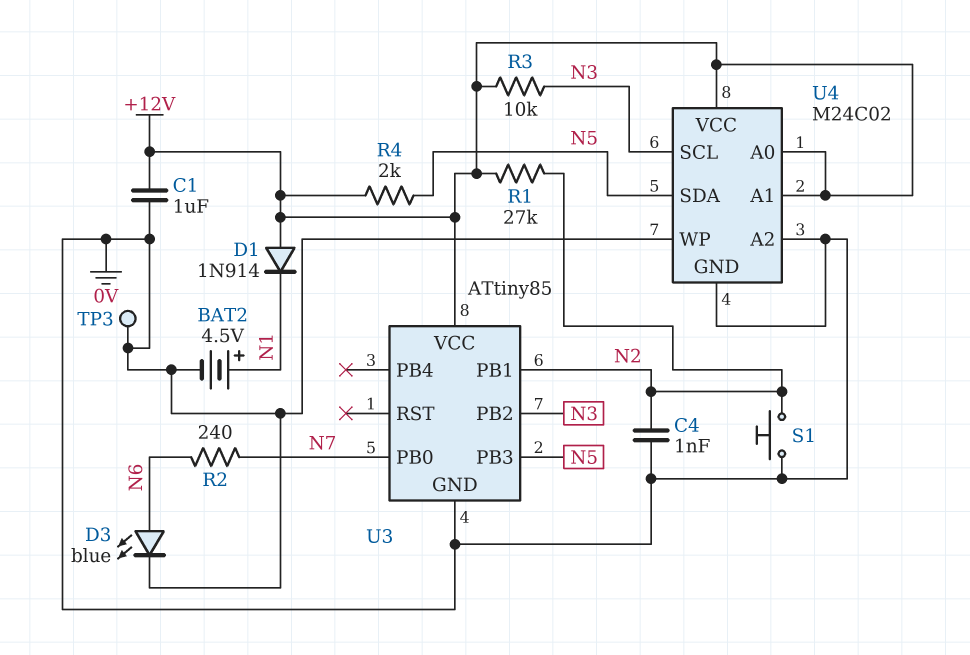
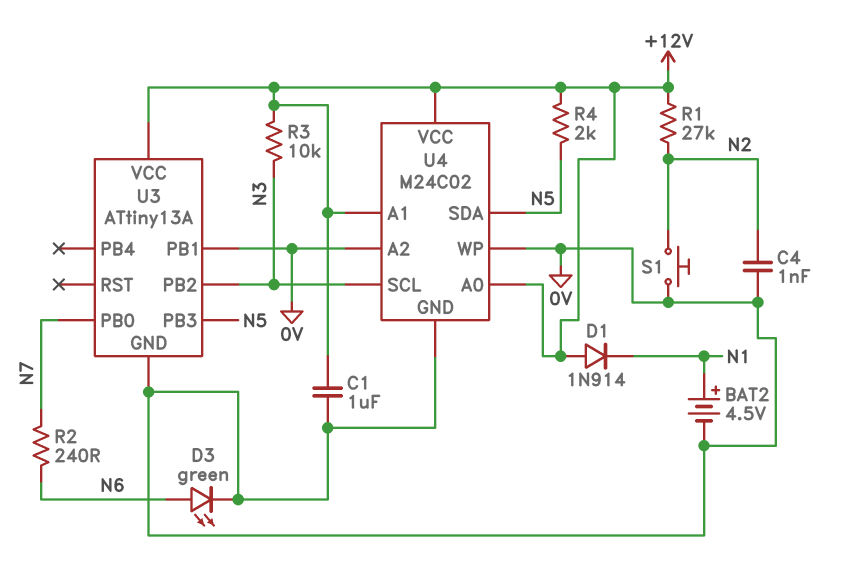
D3: LED blue (A N6, K 0V) -> LED green (A N6, K 0V)
TP3: test point (0V) -> none
U3: ATtiny85 -> ATtiny13A
U3 pin PB1: N2 -> 0V

